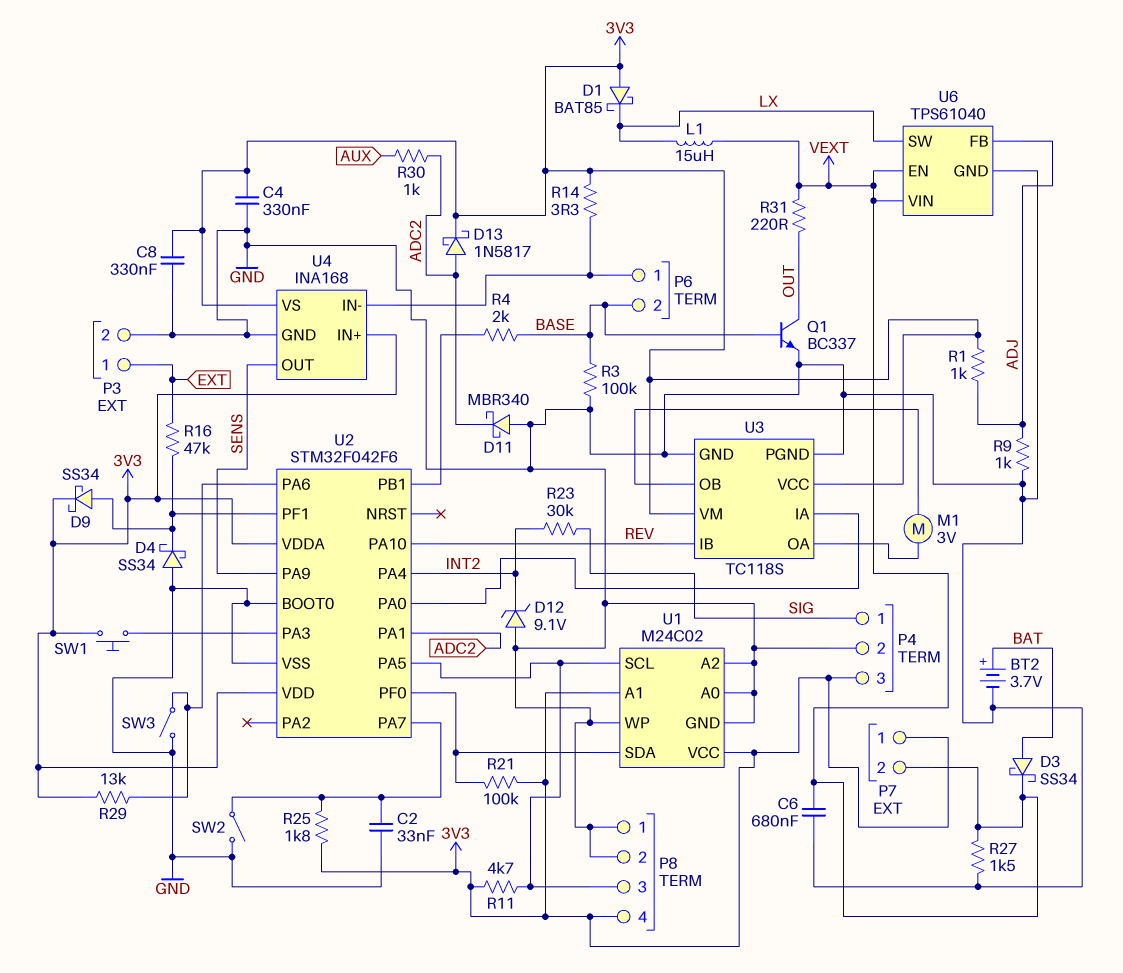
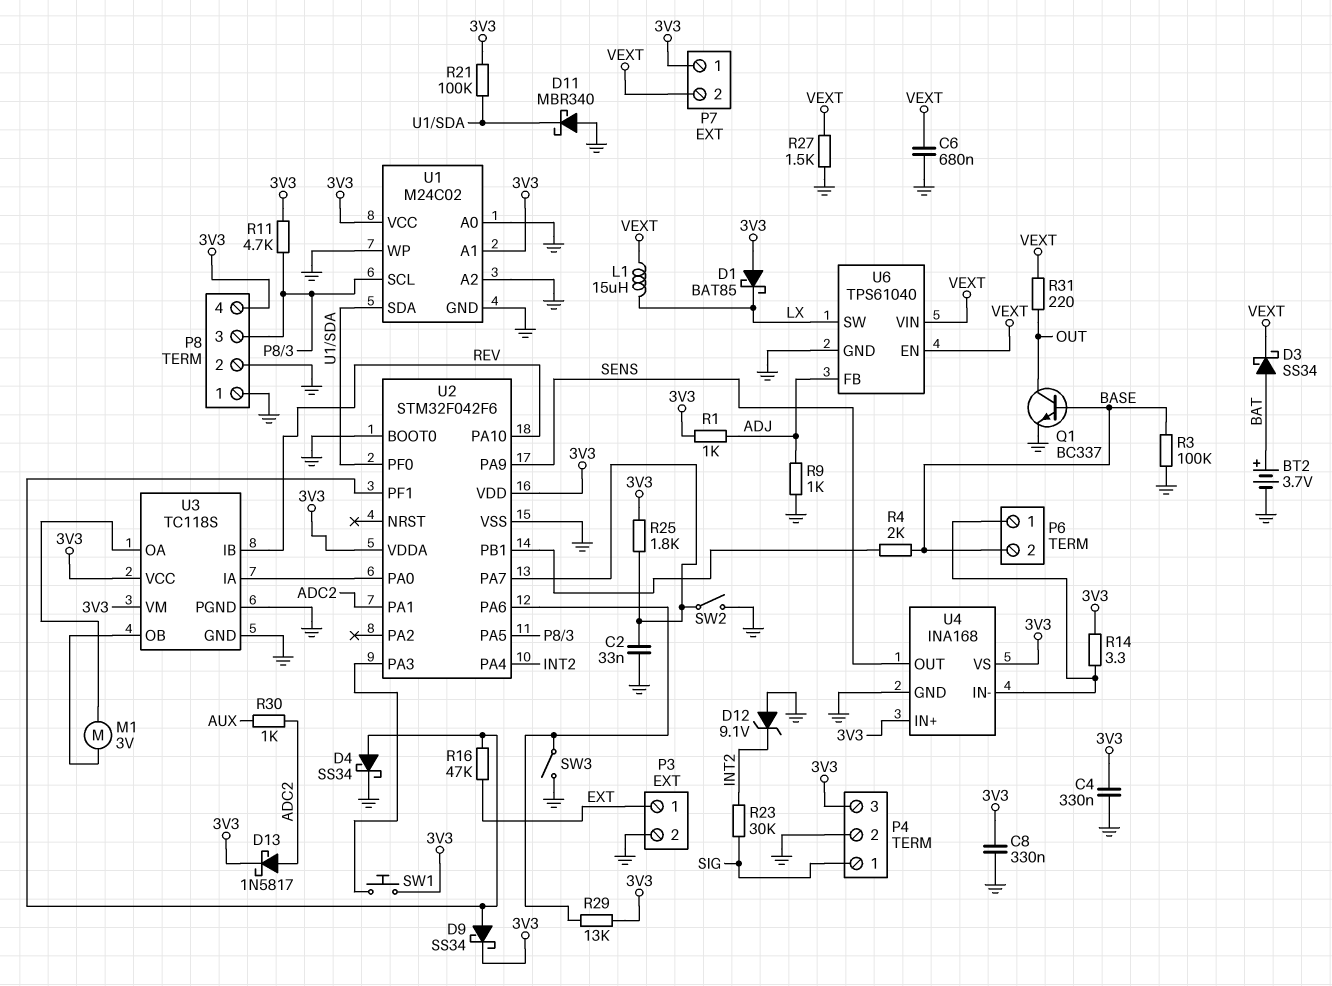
D4: schottky SS34 (A GND, K U2/PF1) -> schottky SS34 (A U2/PF1, K GND)
D11: schottky MBR340 (A GND, K ADC2) -> schottky MBR340 (A GND, K U1/SDA)

